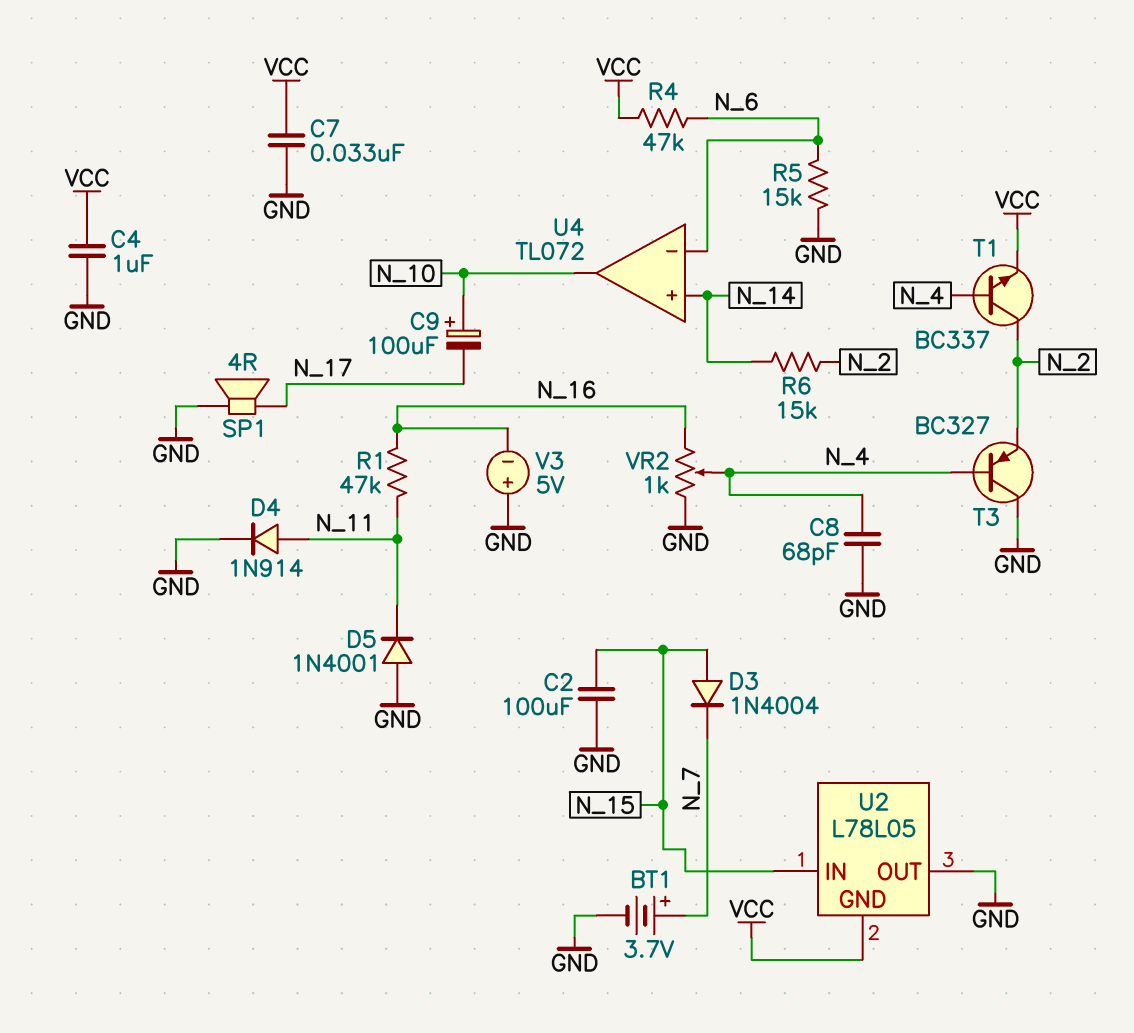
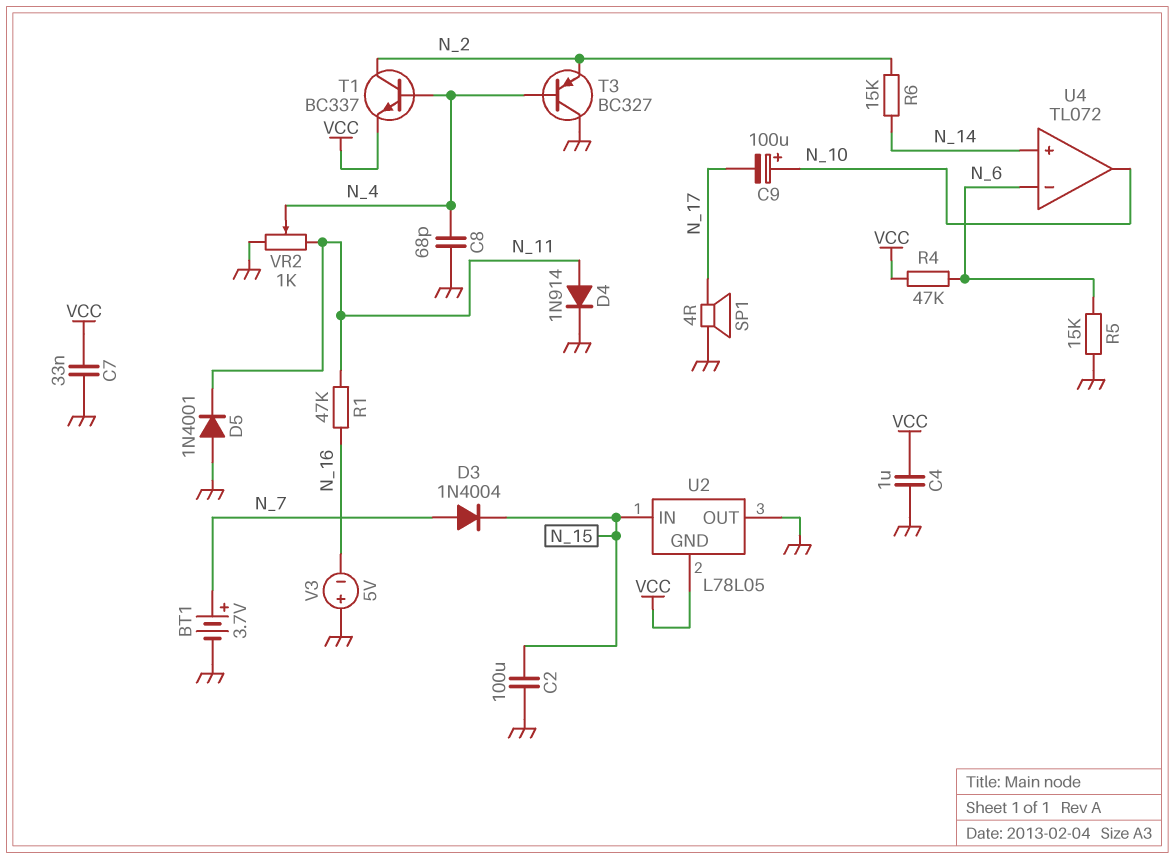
D3: diode 1N4004 (A N_15, K N_7) -> diode 1N4004 (A N_7, K N_15)
VR2: 1k (GND, N_16, wiper N_4) -> 1k (GND, N_11, wiper N_4)

